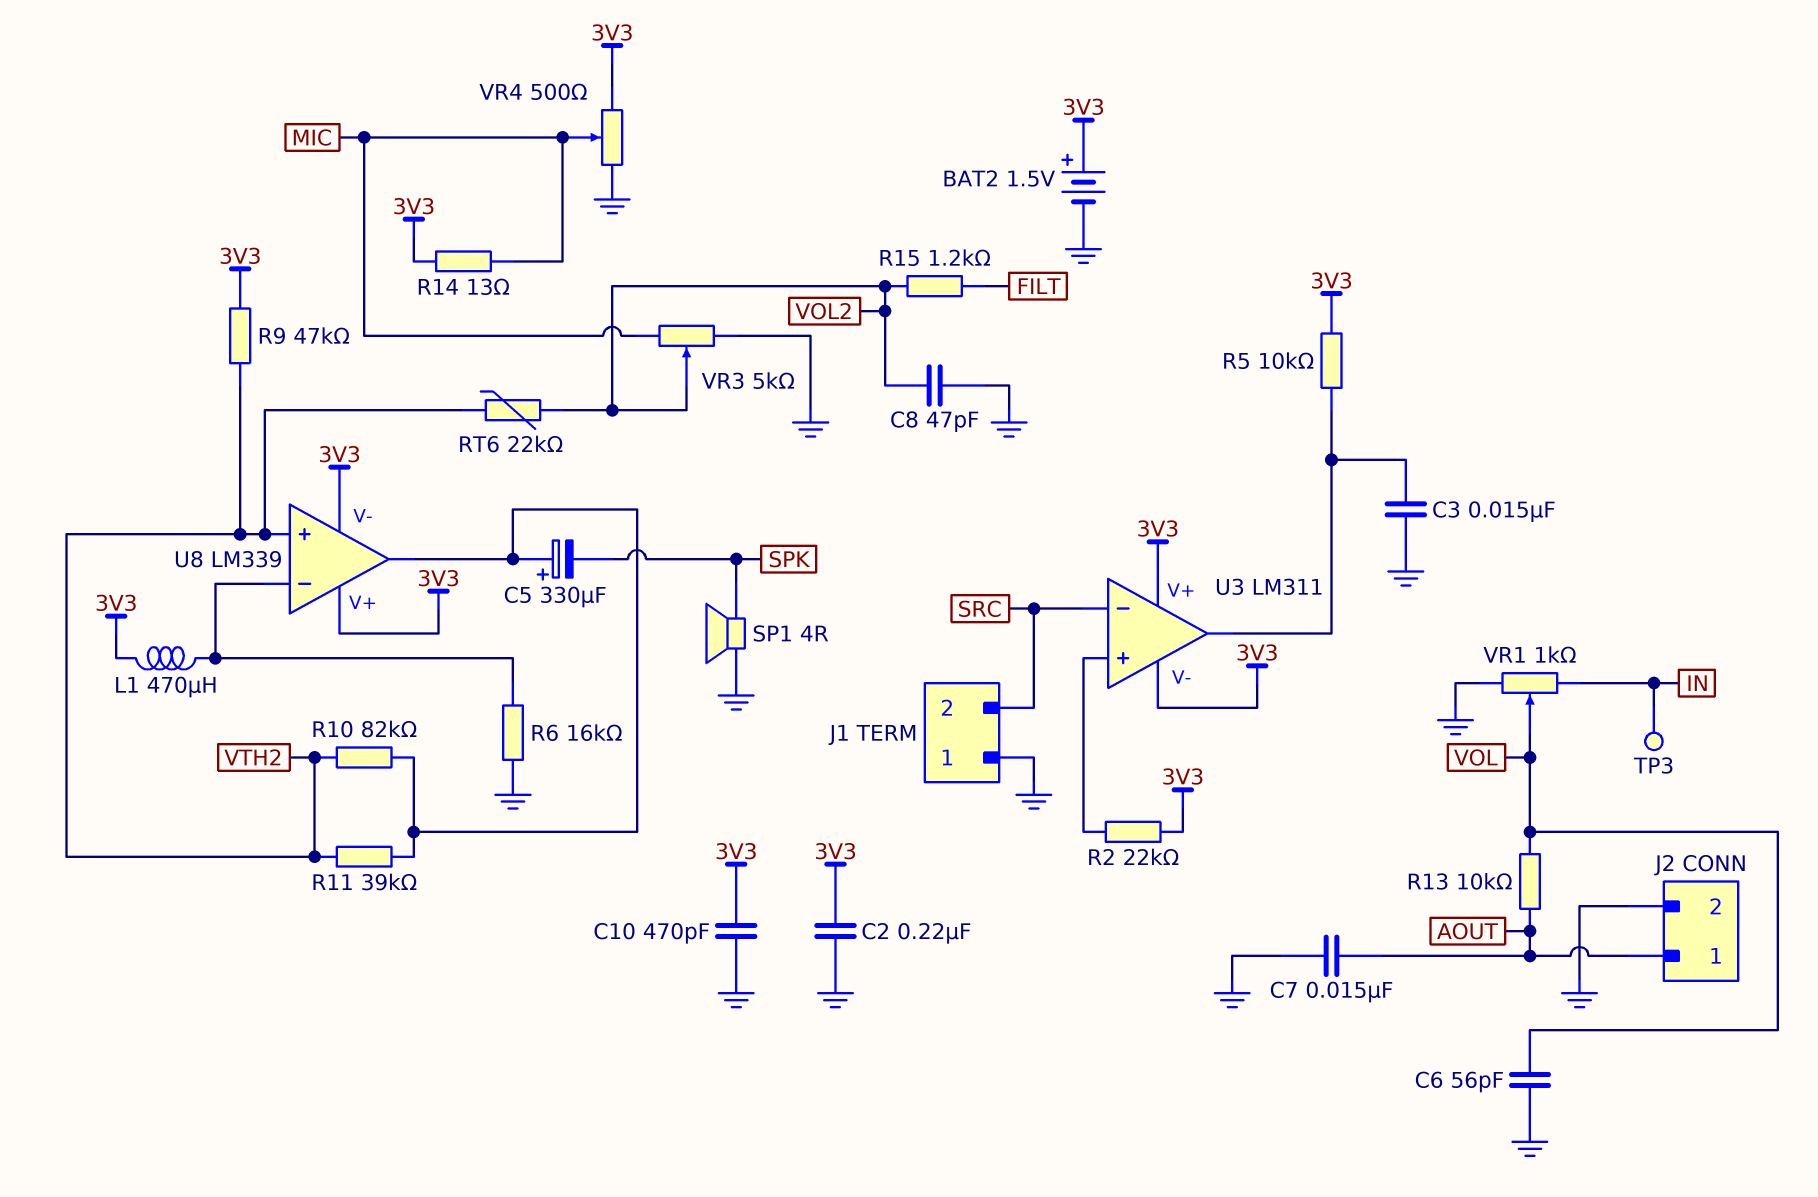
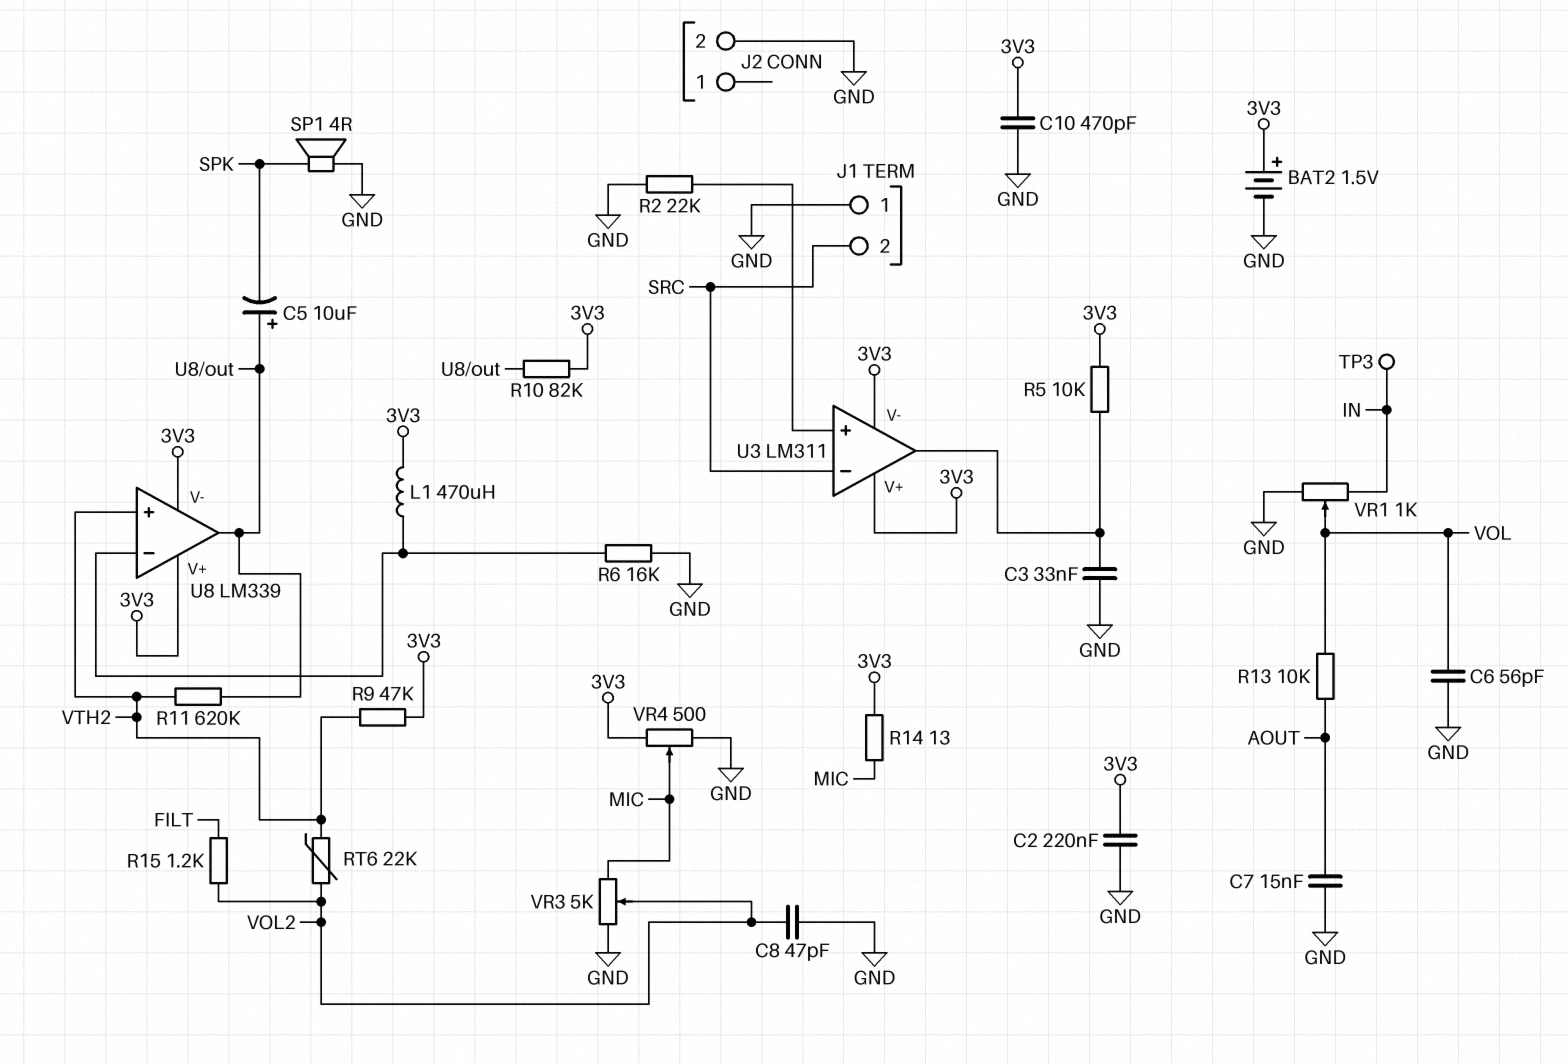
C3: 15nF (GND, U3/out) -> 33nF (GND, U3/out)
C5: 330uF (plus U8/out, minus SPK) -> 10uF (plus U8/out, minus SPK)
J2 pin 1: AOUT -> none
R2: 22k (3V3, U3/in+) -> 22k (GND, U3/in+)
R10: 82k (U8/out, VTH2) -> 82k (3V3, U8/out)
R11: 39k (U8/out, VTH2) -> 620k (U8/out, VTH2)

